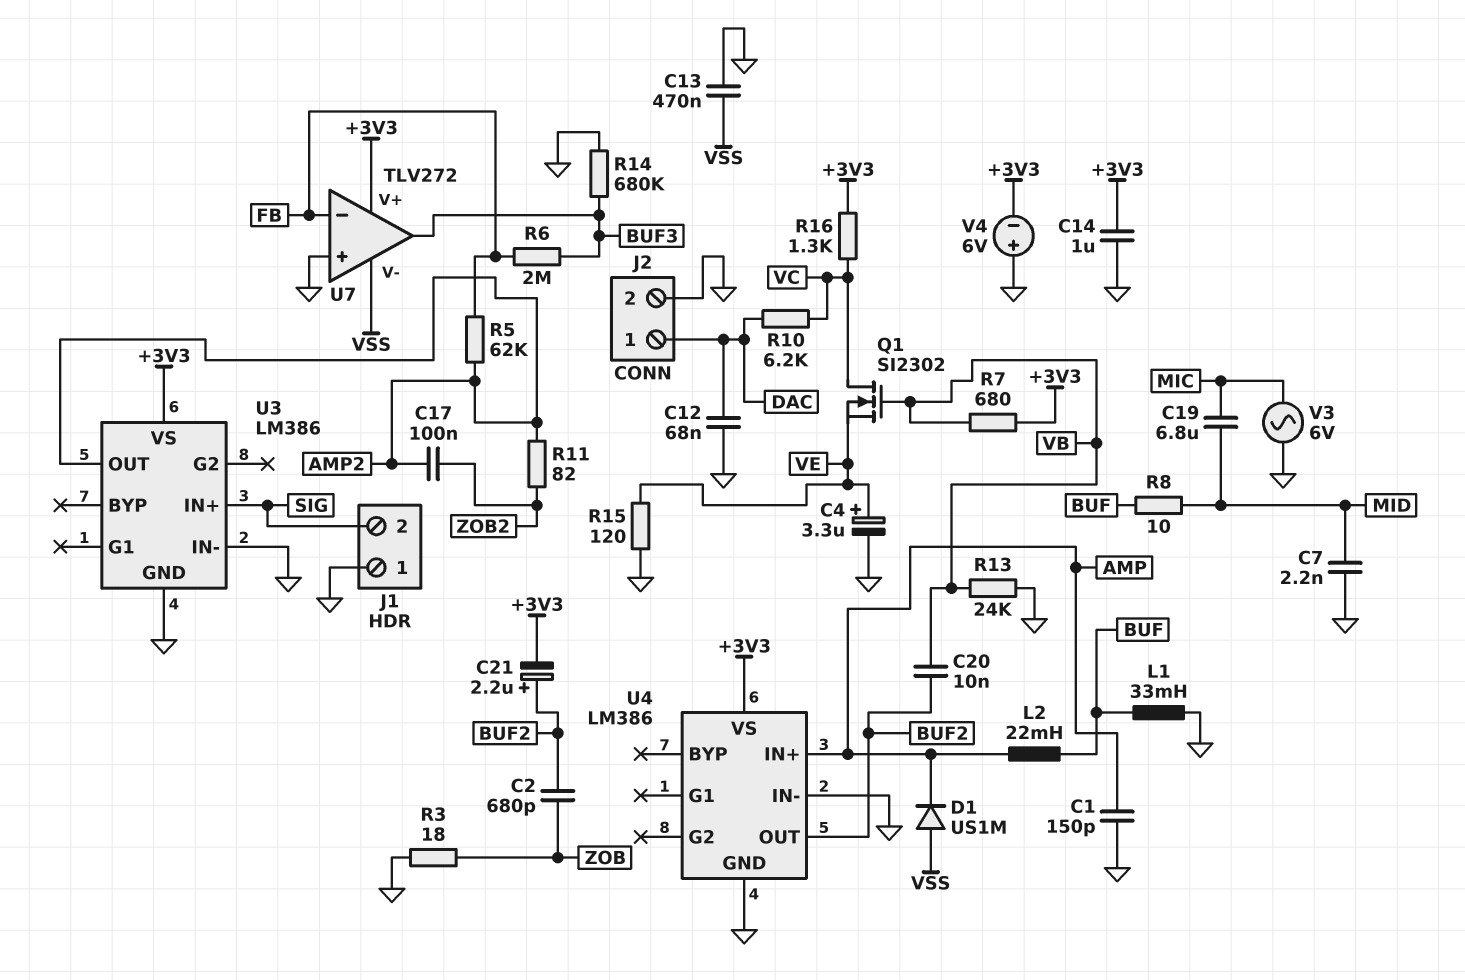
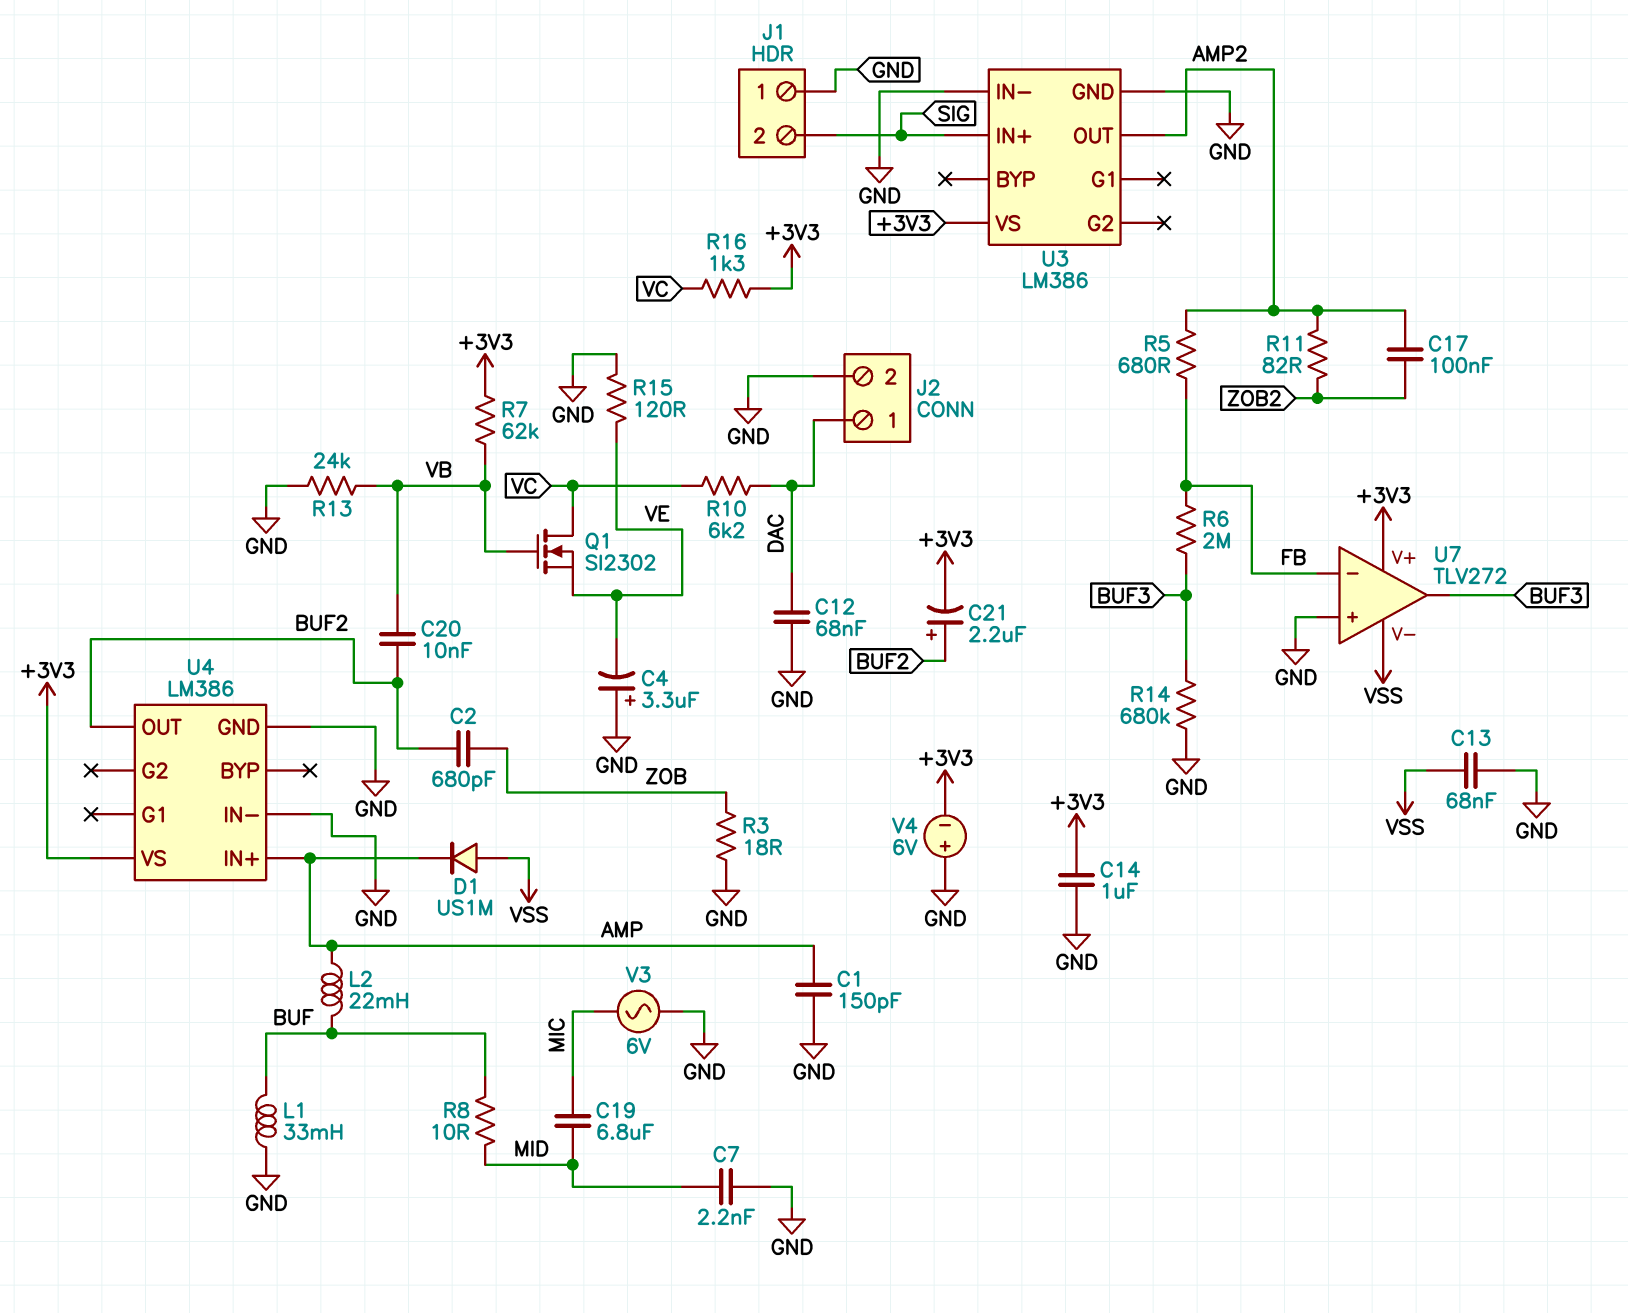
C4: 3.3uF (plus VE, minus GND) -> 3.3uF (plus GND, minus VE)
C13: 470nF (GND, VSS) -> 68nF (GND, VSS)
R5: 62k (AMP2, FB) -> 680 (AMP2, FB)
R7: 680 (+3V3, VB) -> 62k (+3V3, VB)

